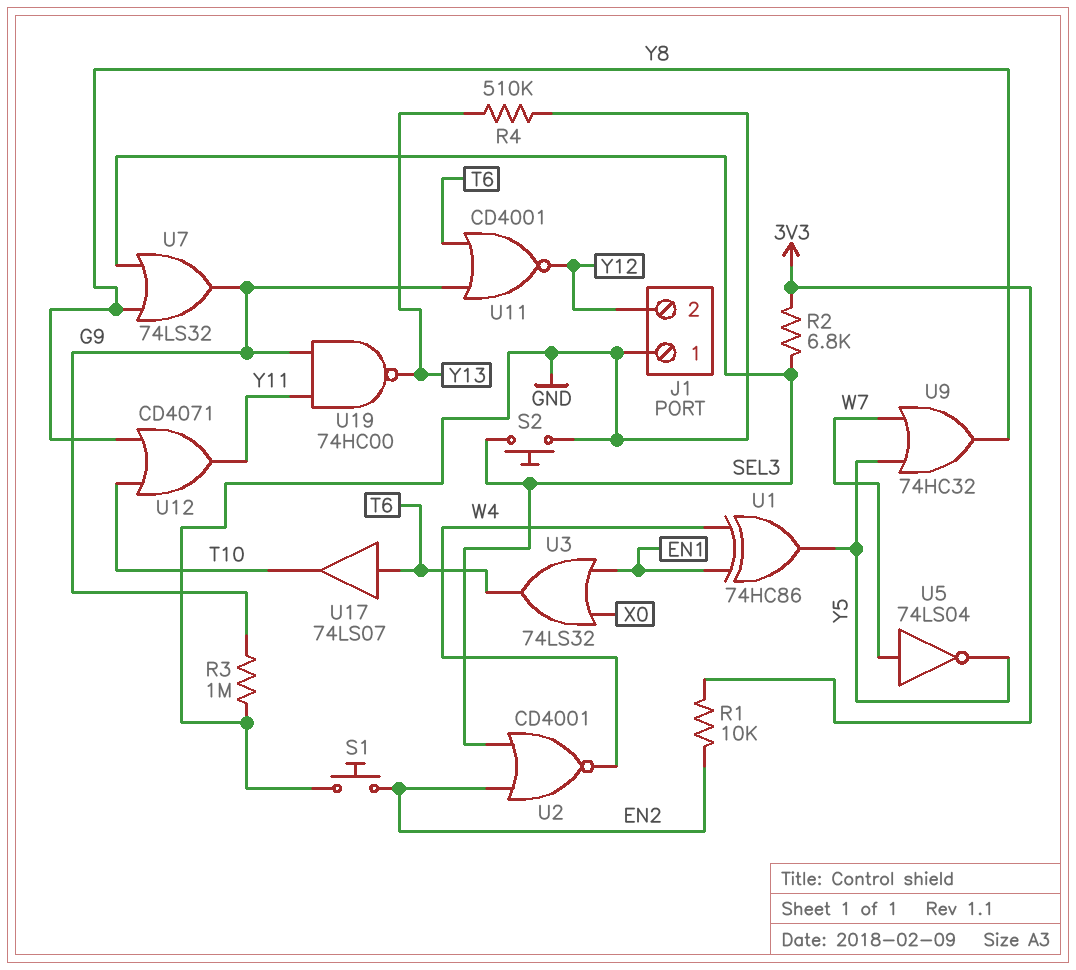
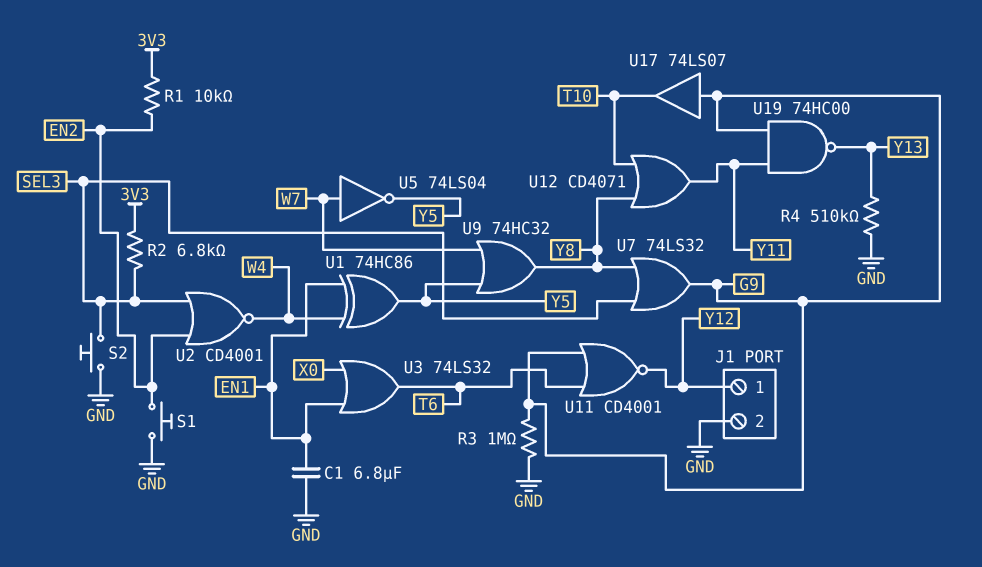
C1: none -> 6.8uF (EN1, GND)
J1 pin 1: GND -> Y12
J1 pin 2: Y12 -> GND
U17: buffer 74LS07 (in T6, out T10) -> buffer 74LS07 (in G9, out T10)

